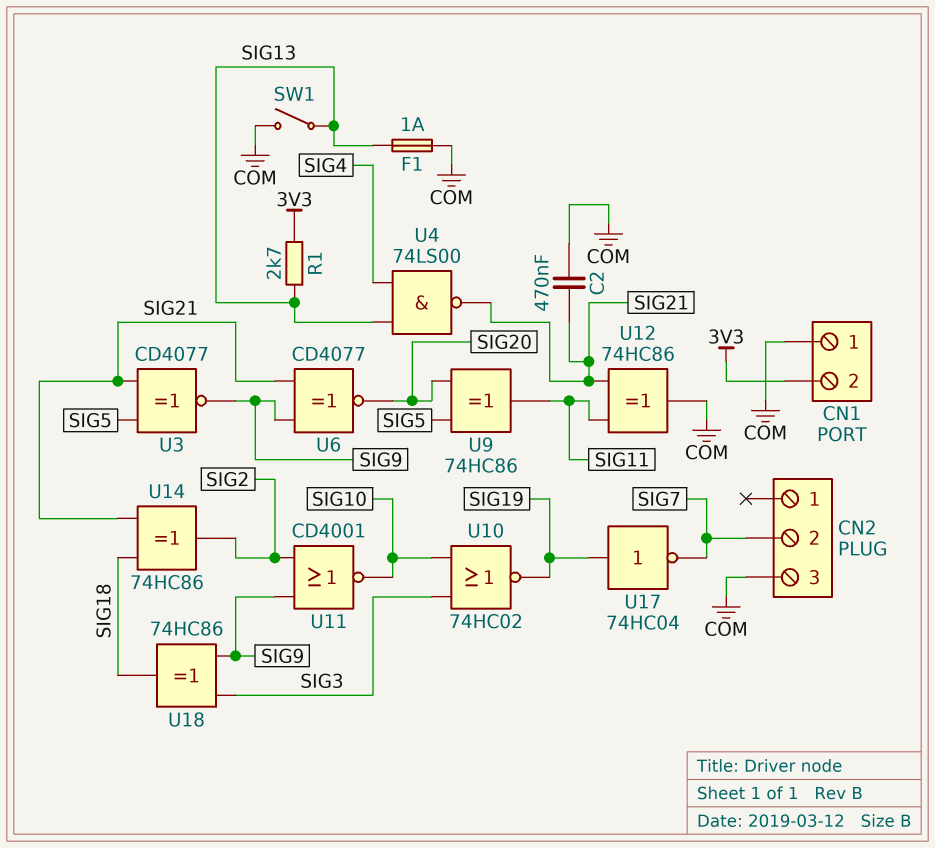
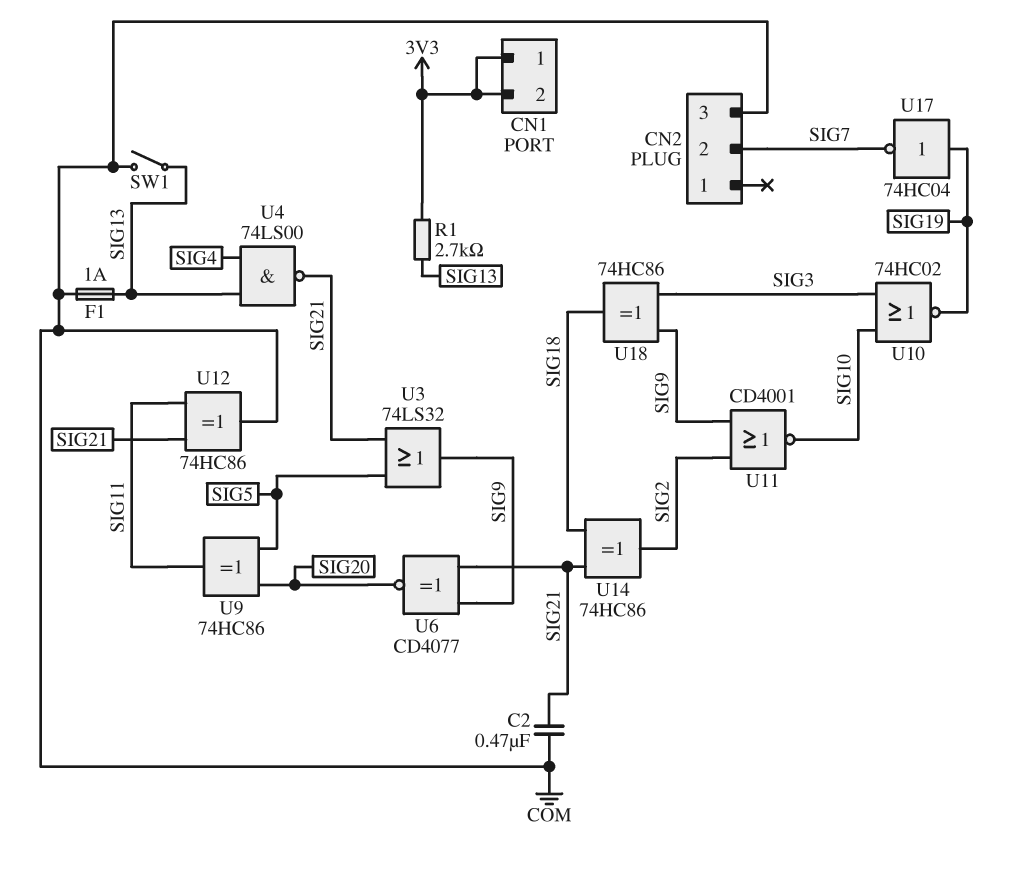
CN1 pin 1: COM -> 3V3
U3: XNOR CD4077 (in SIG5, in SIG21, out SIG9) -> OR 74LS32 (in SIG5, in SIG21, out SIG9)

